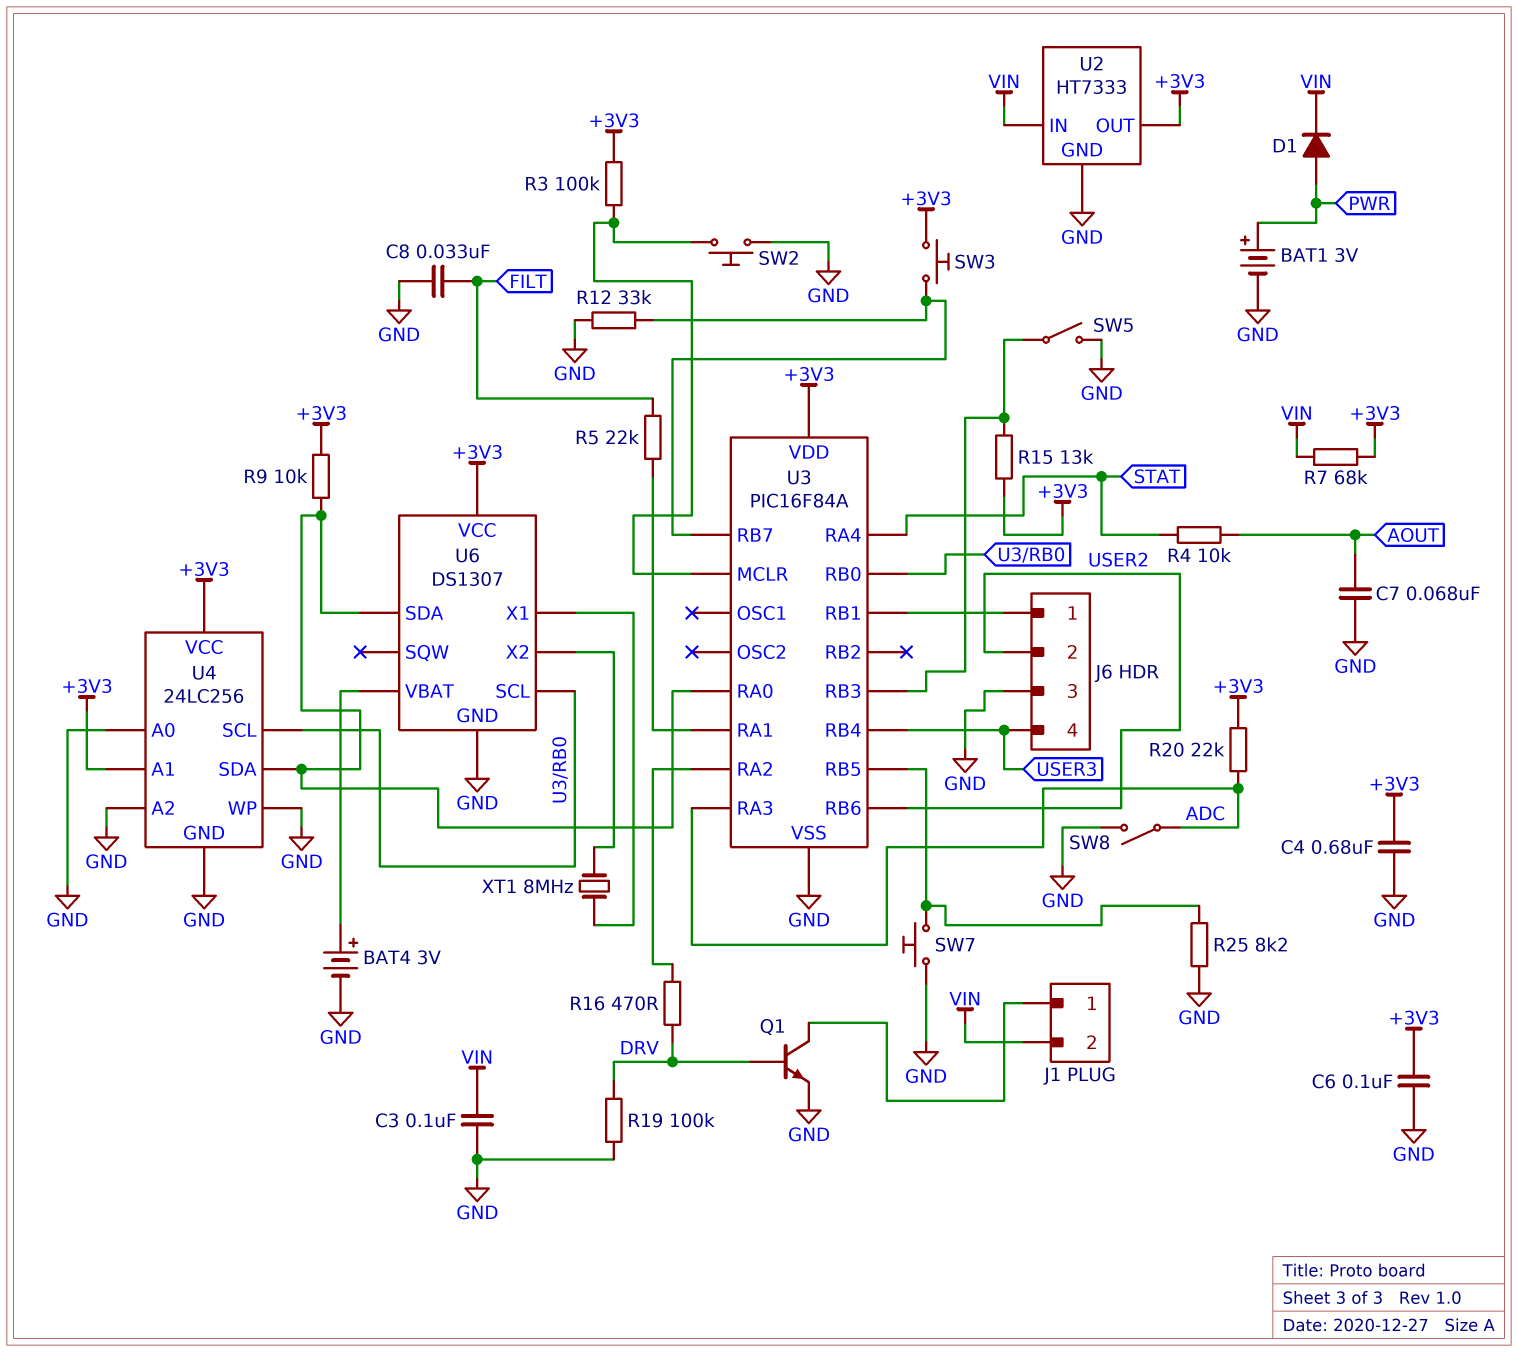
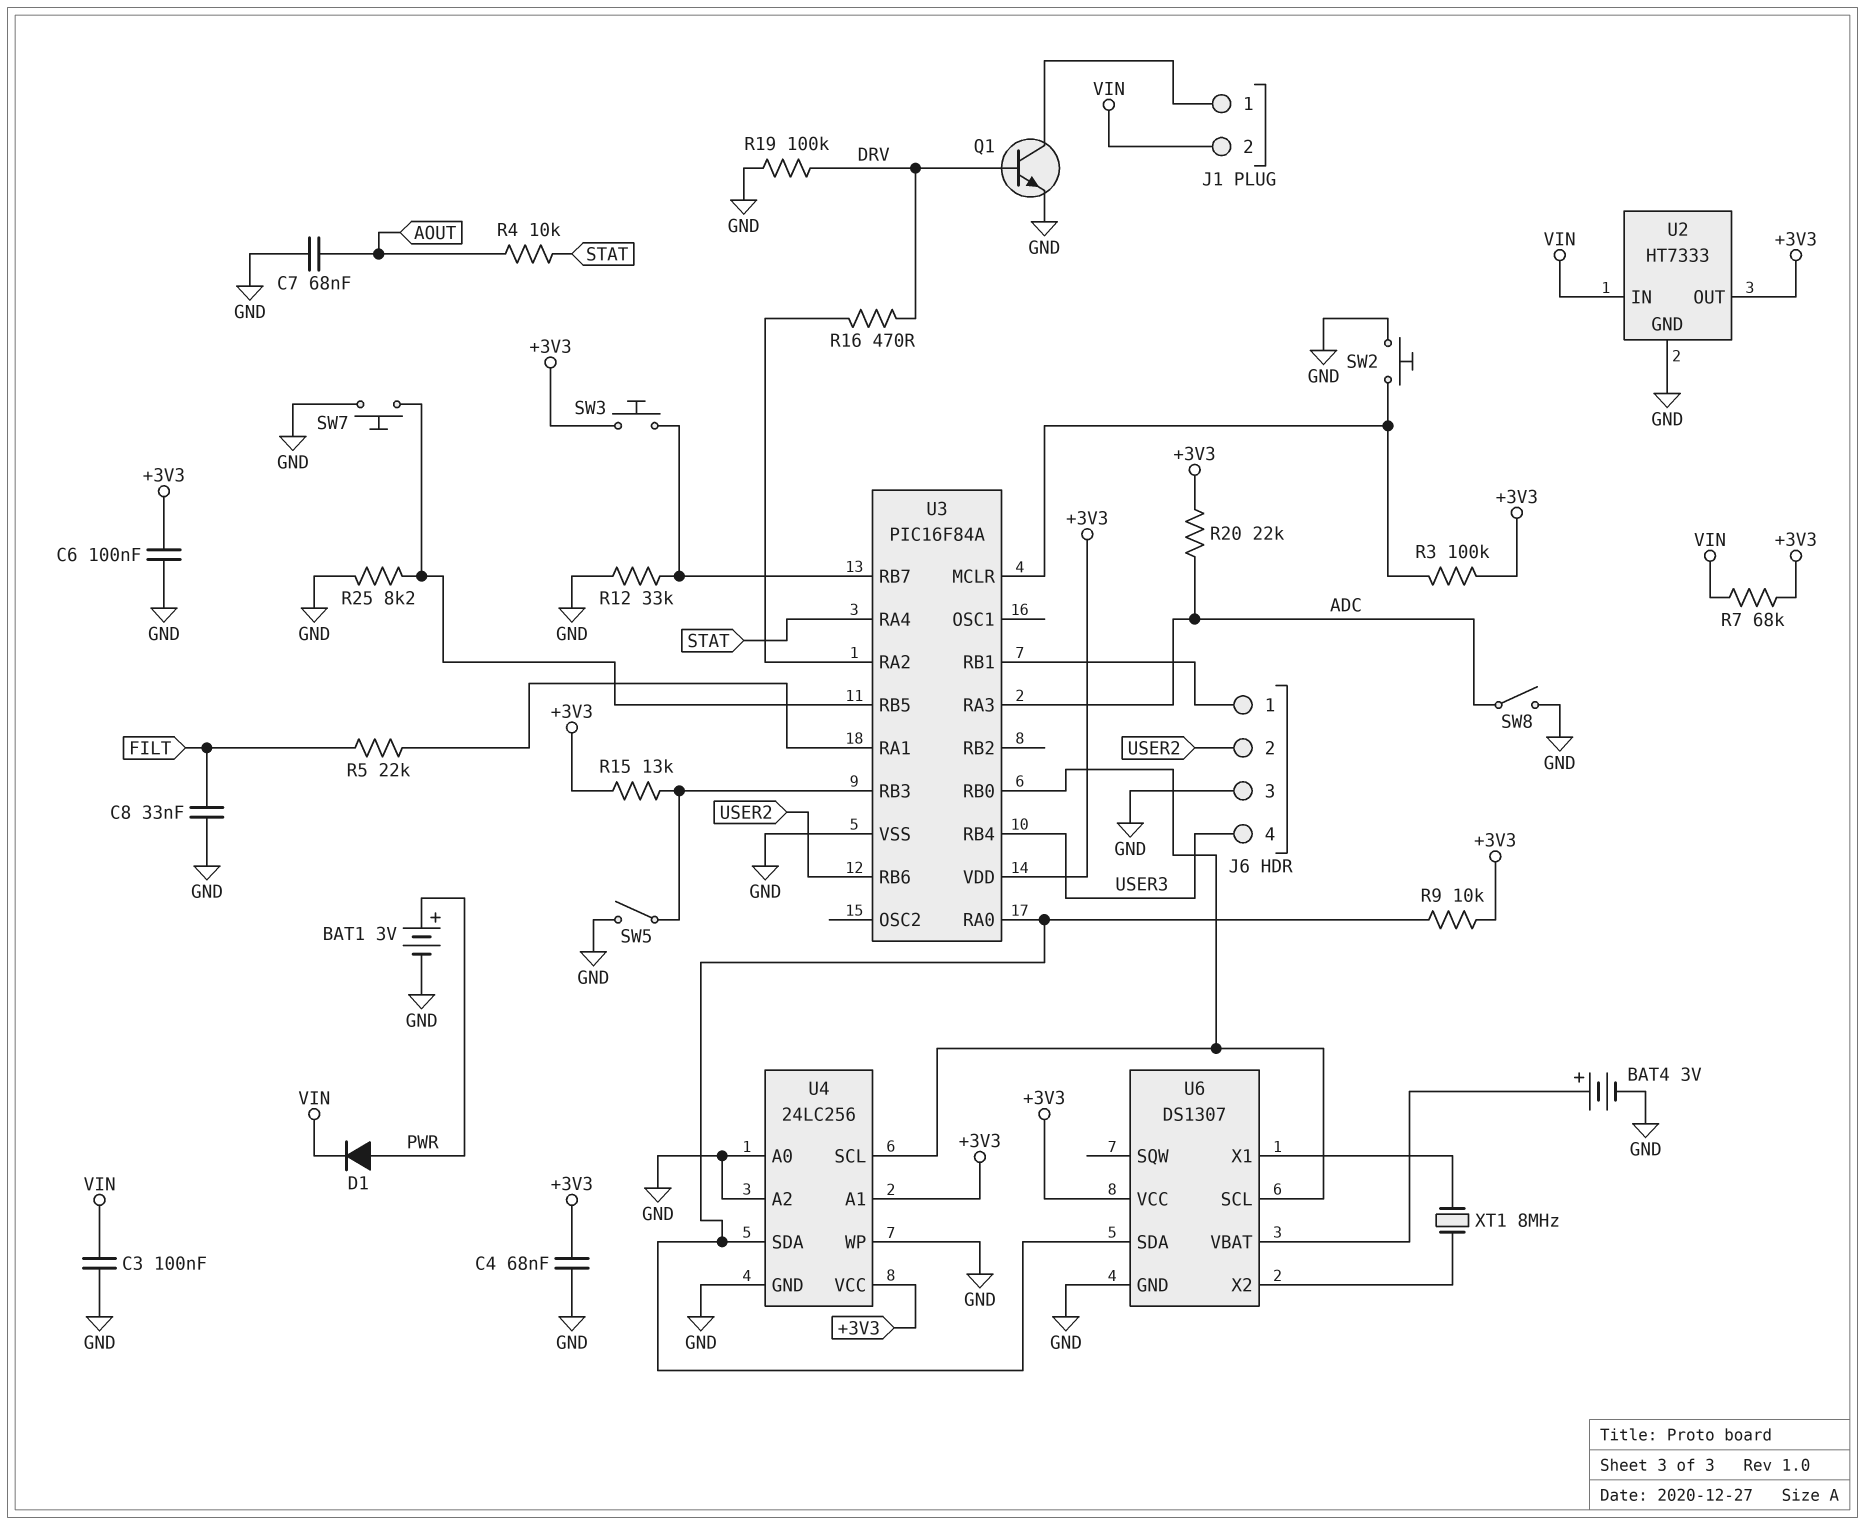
C4: 680nF (+3V3, GND) -> 68nF (+3V3, GND)

